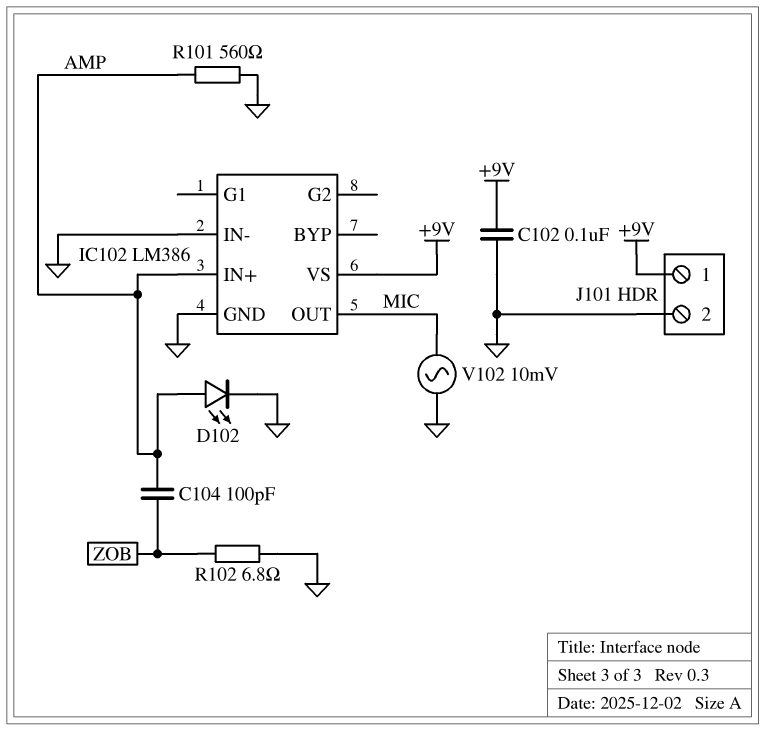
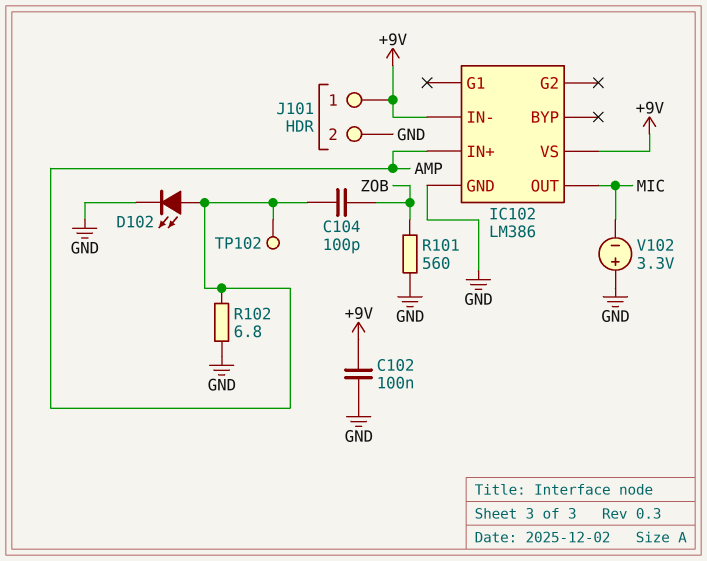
IC102 pin IN-: GND -> +9V
R101: 560 (AMP, GND) -> 560 (GND, ZOB)
R102: 6.8 (GND, ZOB) -> 6.8 (AMP, GND)
TP102: none -> test point (AMP)
V102: AC 10mV (GND, MIC) -> 3.3V (plus GND, minus MIC)

